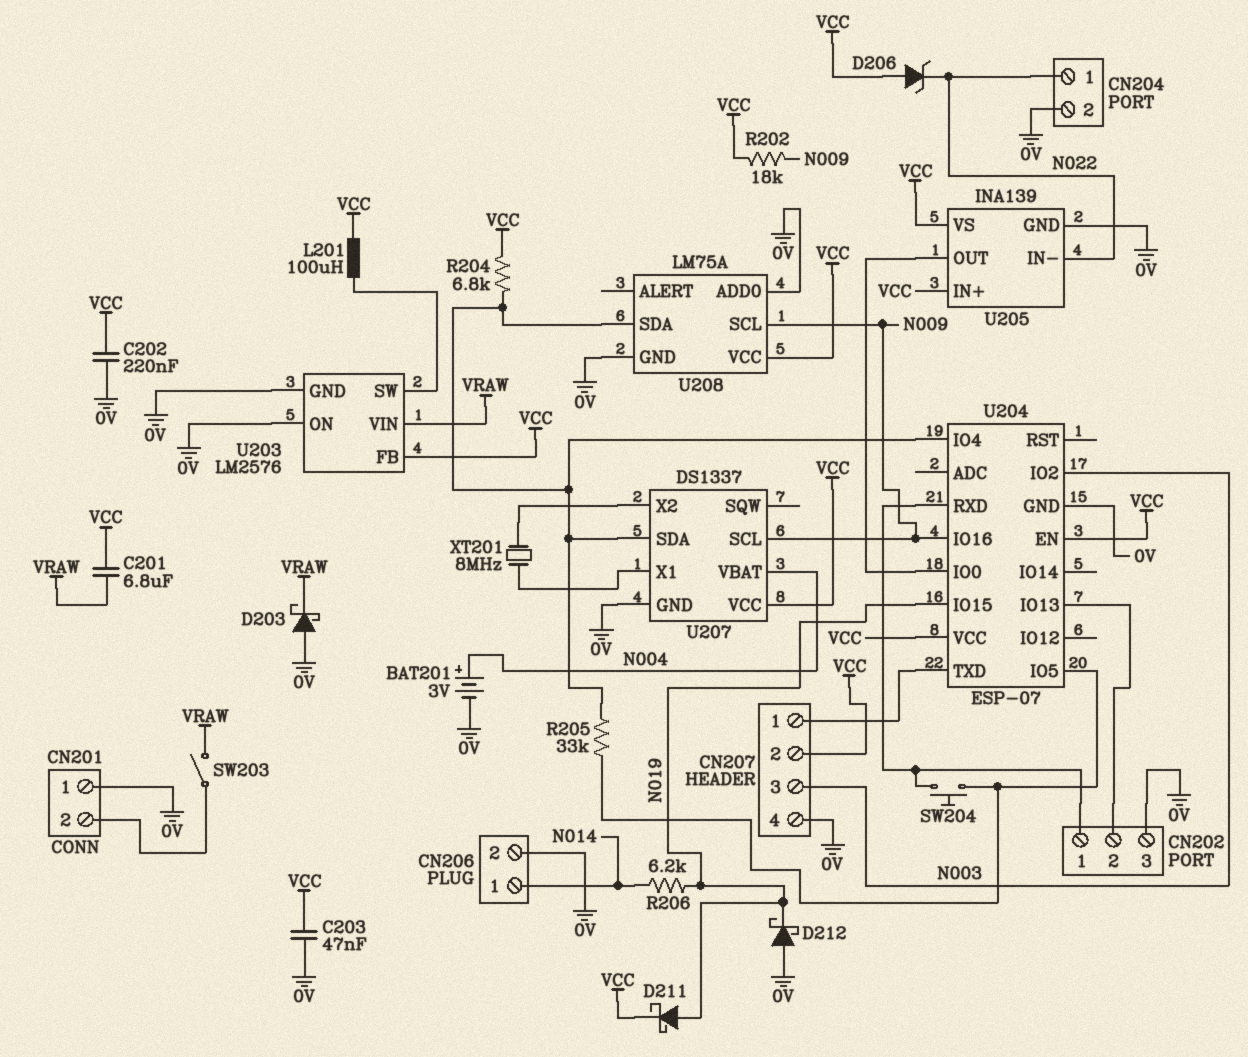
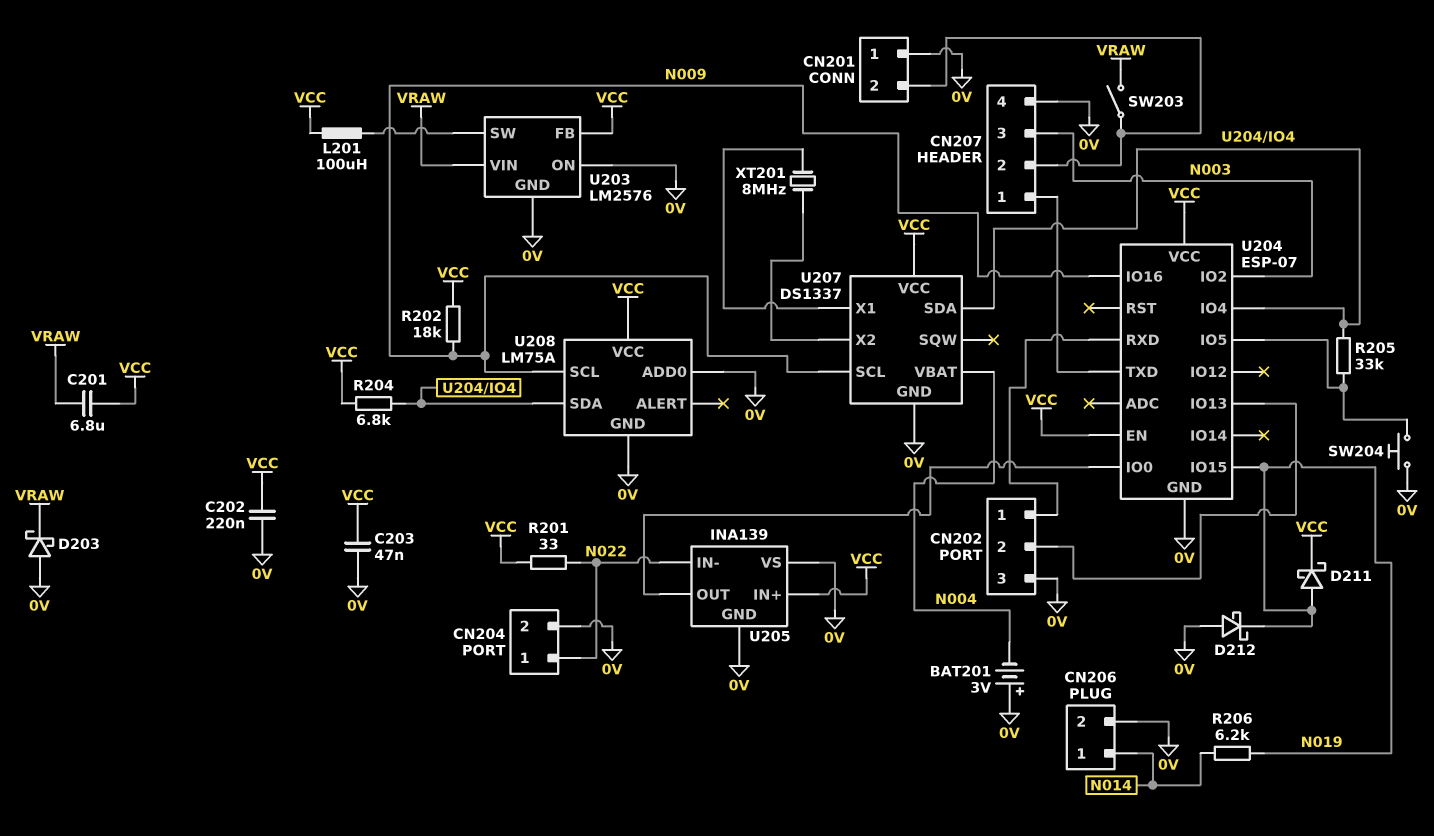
BAT201: 3V (plus N004, minus 0V) -> 3V (plus 0V, minus N004)
CN207 pin 2: VCC -> CN201/2
D206: zener (A VCC, K N022) -> none
R201: none -> 33 (N022, VCC)
SW204: button (CN202/1, U204/IO5) -> button (0V, U204/IO5)
U205 pin VS: VCC -> 0V

